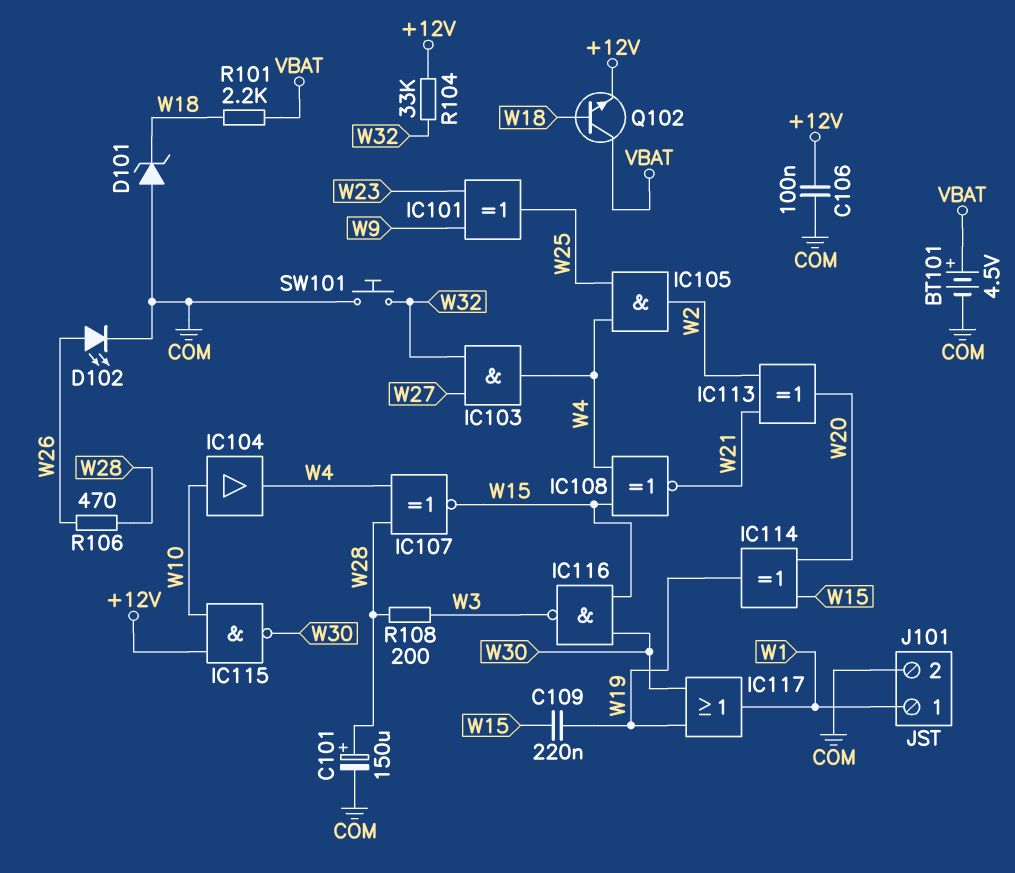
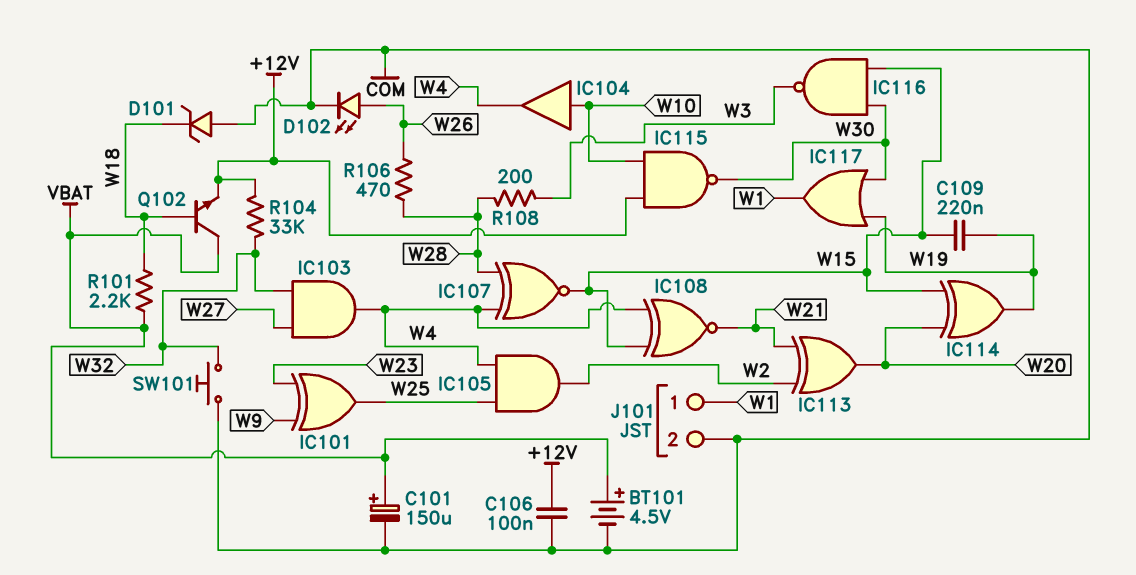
C101: 150uF (plus W28, minus COM) -> 150uF (plus VBAT, minus COM)

